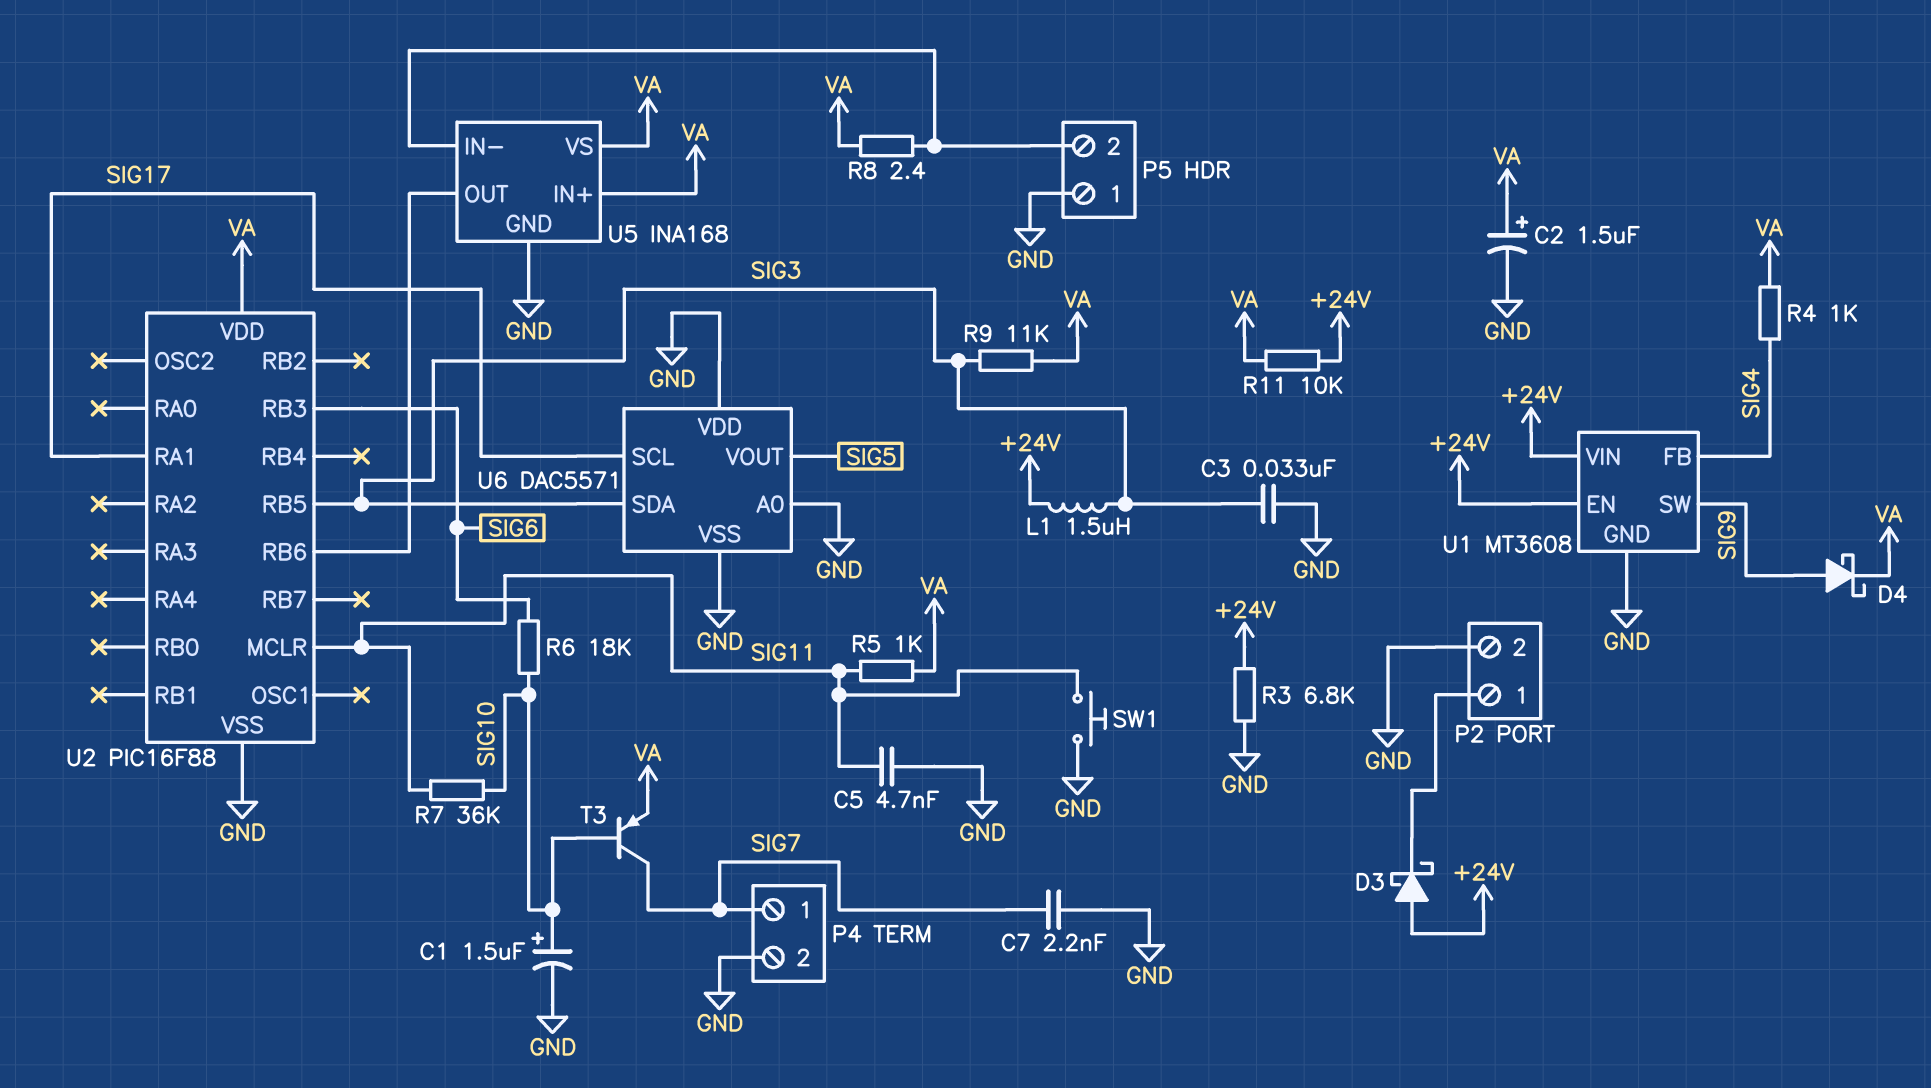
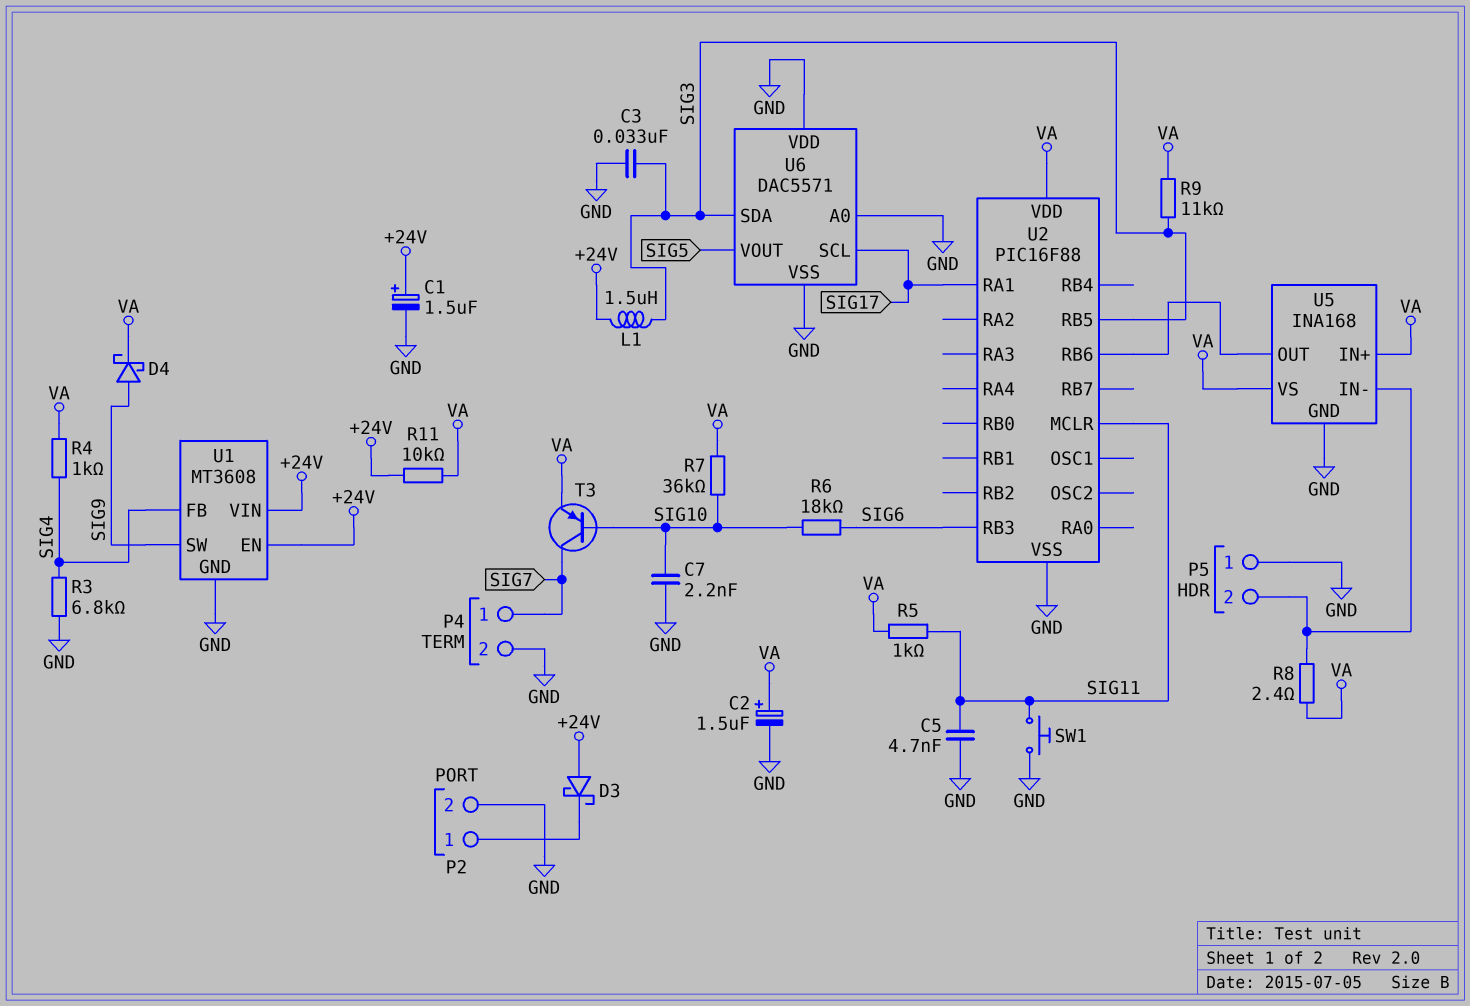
C1: 1.5uF (plus SIG10, minus GND) -> 1.5uF (plus +24V, minus GND)
C7: 2.2nF (GND, SIG7) -> 2.2nF (GND, SIG10)
R3: 6.8k (+24V, GND) -> 6.8k (GND, SIG4)
R7: 36k (SIG10, SIG11) -> 36k (SIG10, VA)

